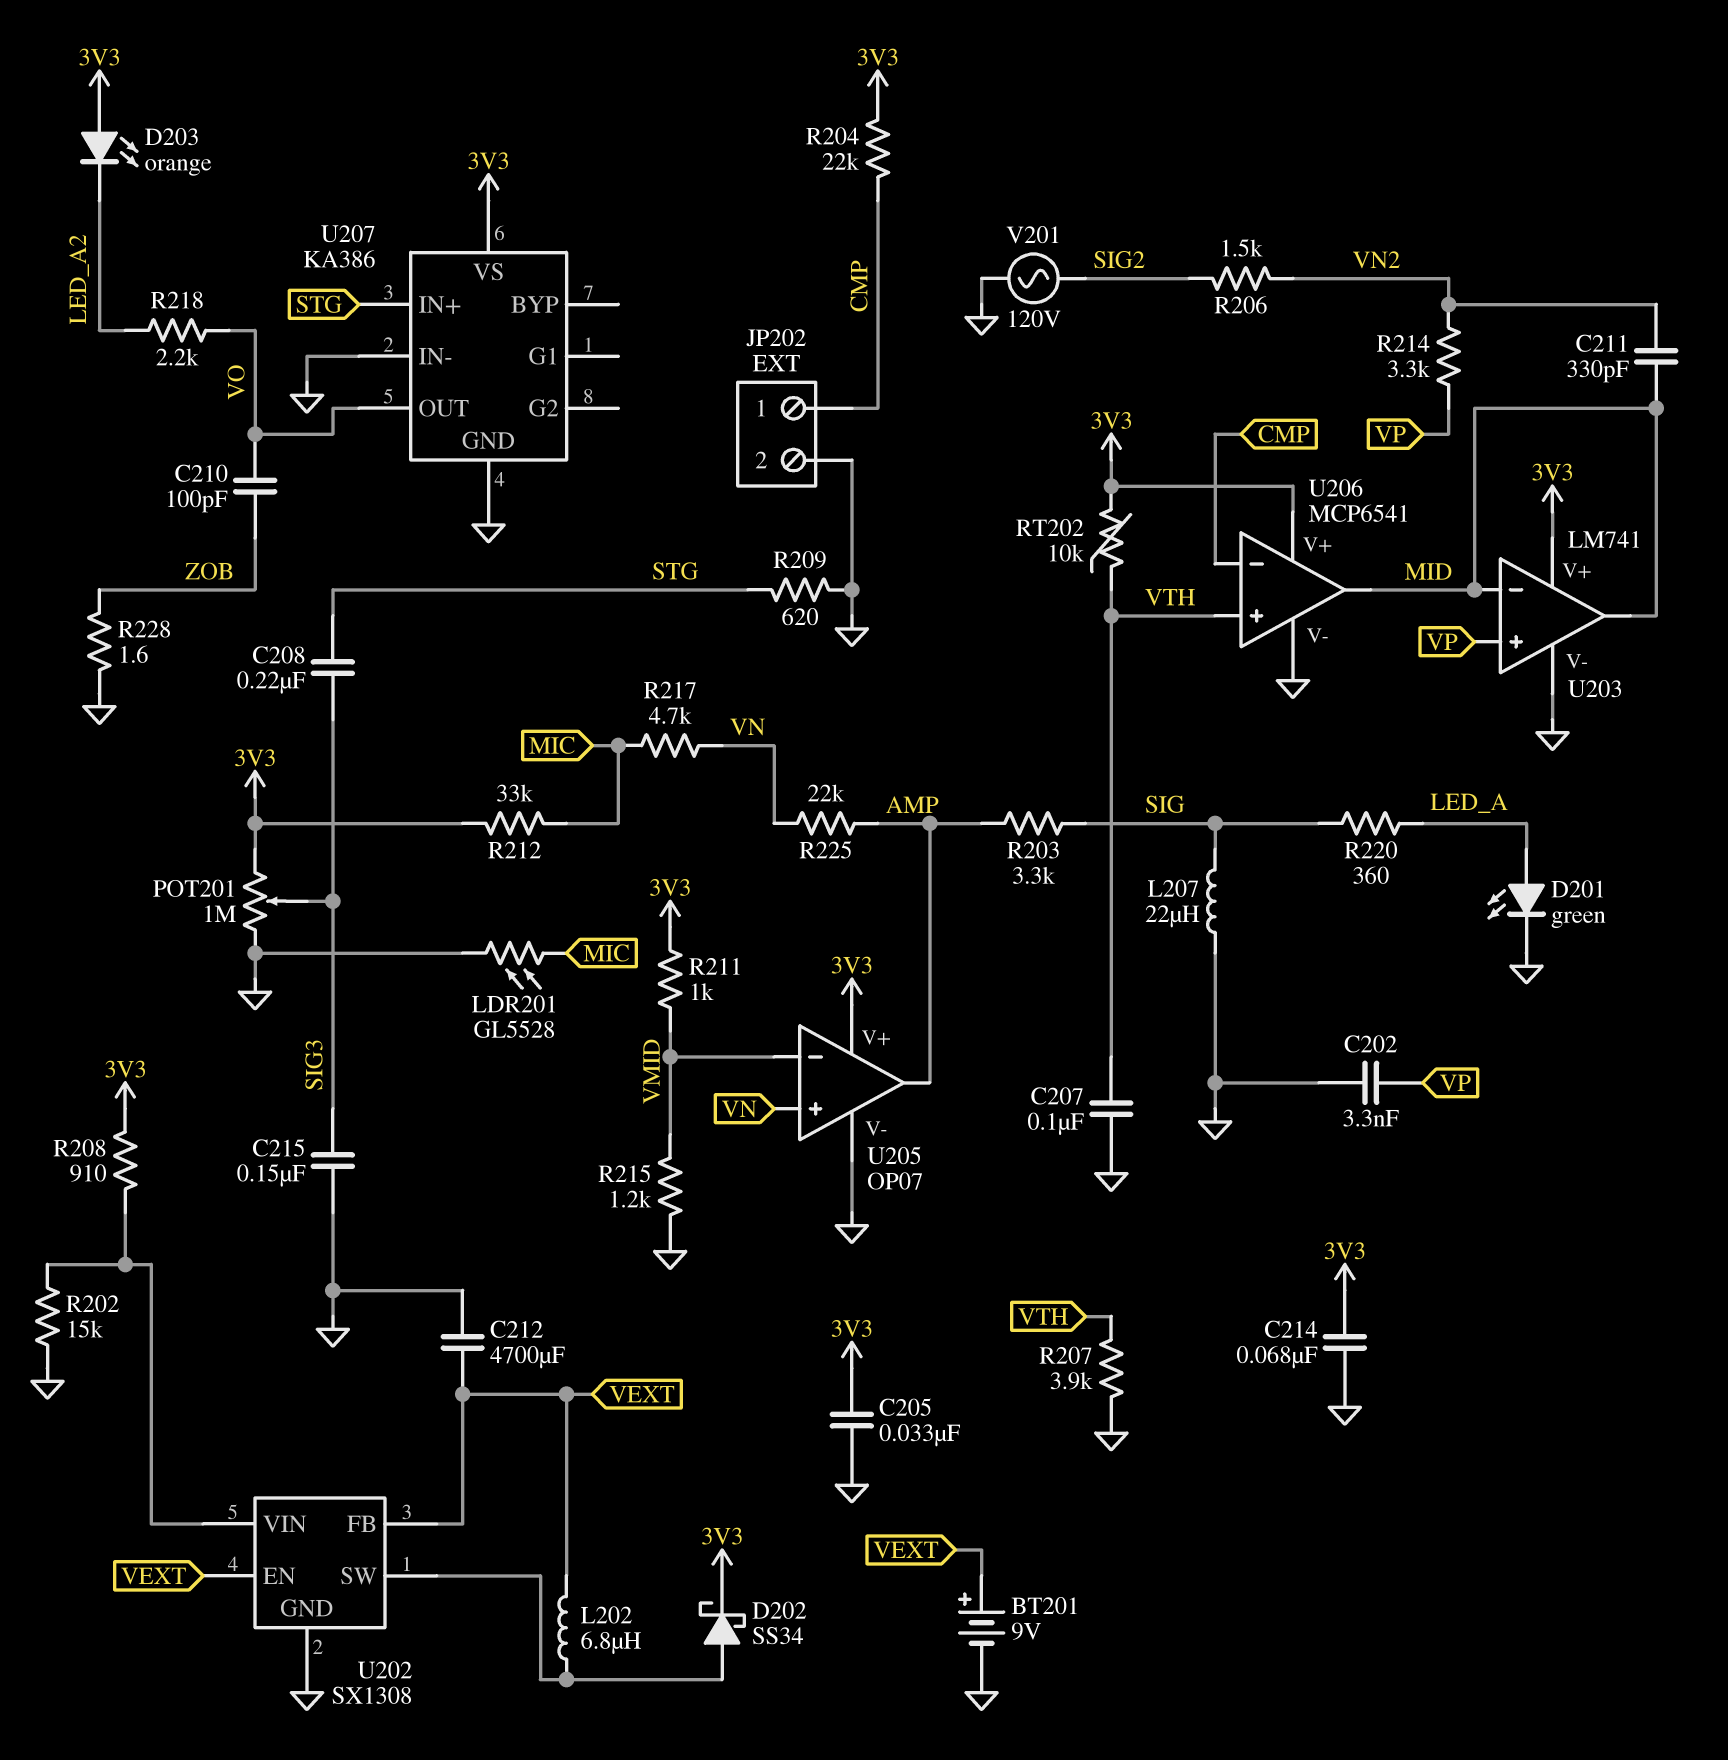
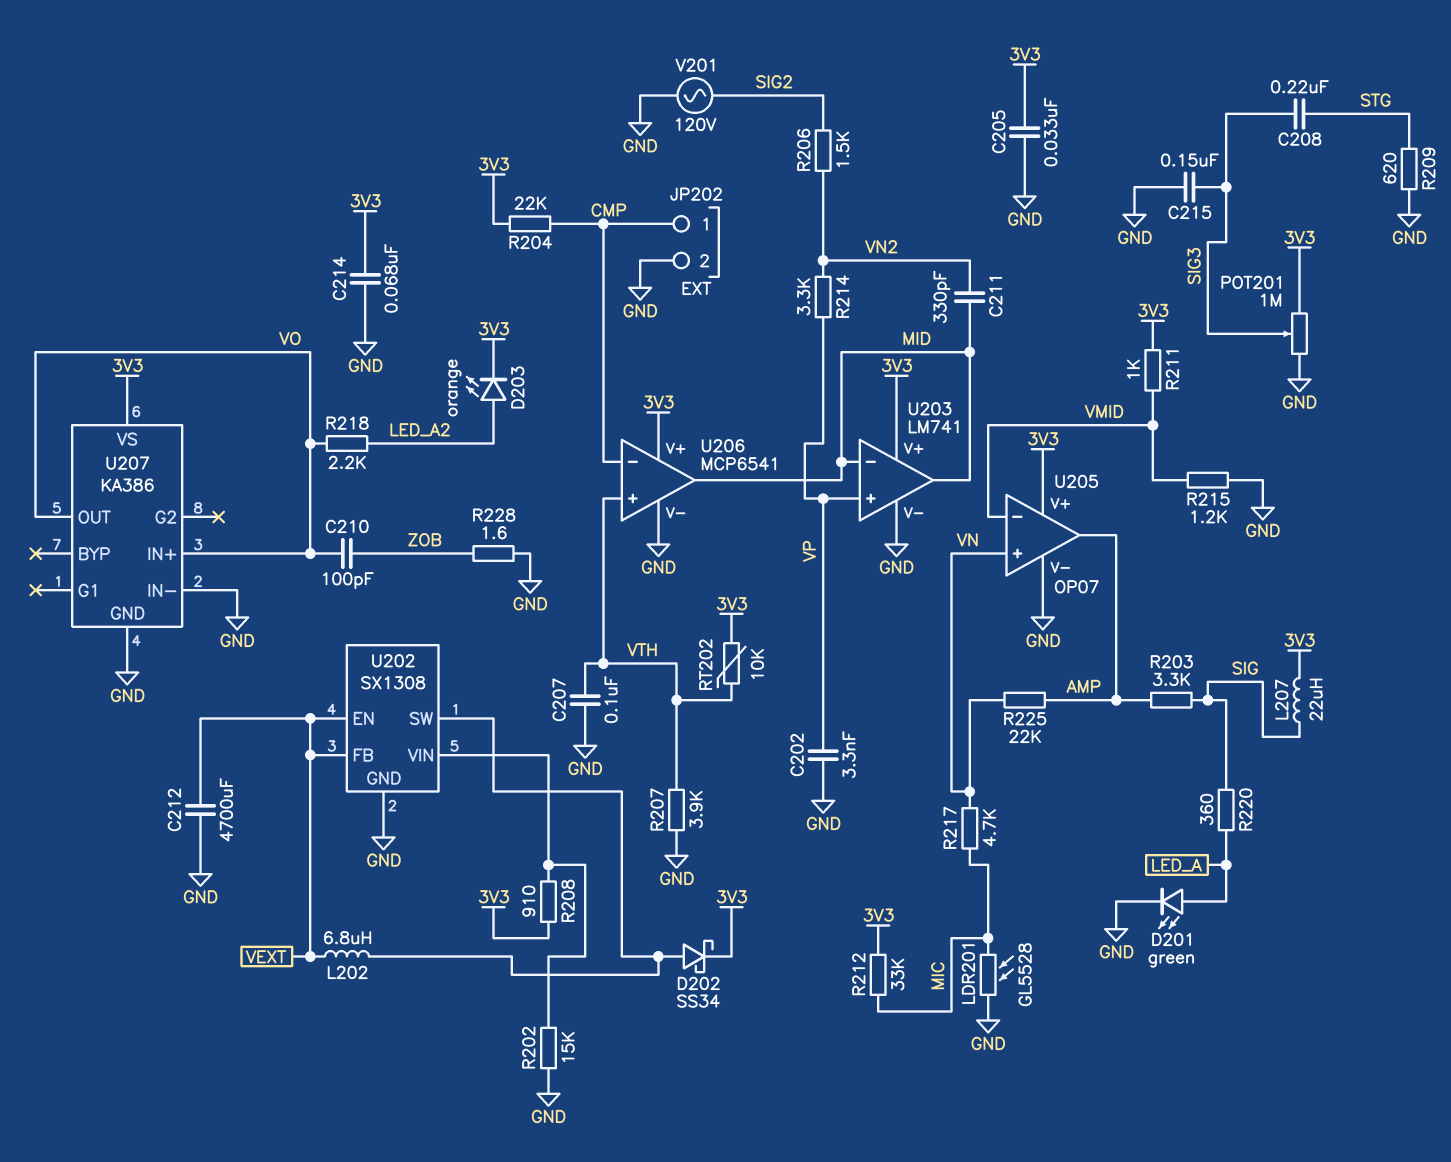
BT201: 9V (plus VEXT, minus GND) -> none
D203: LED orange (A 3V3, K LED_A2) -> LED orange (A LED_A2, K 3V3)
L207: 22uH (GND, SIG) -> 22uH (3V3, SIG)
U207 pin IN+: STG -> VO

